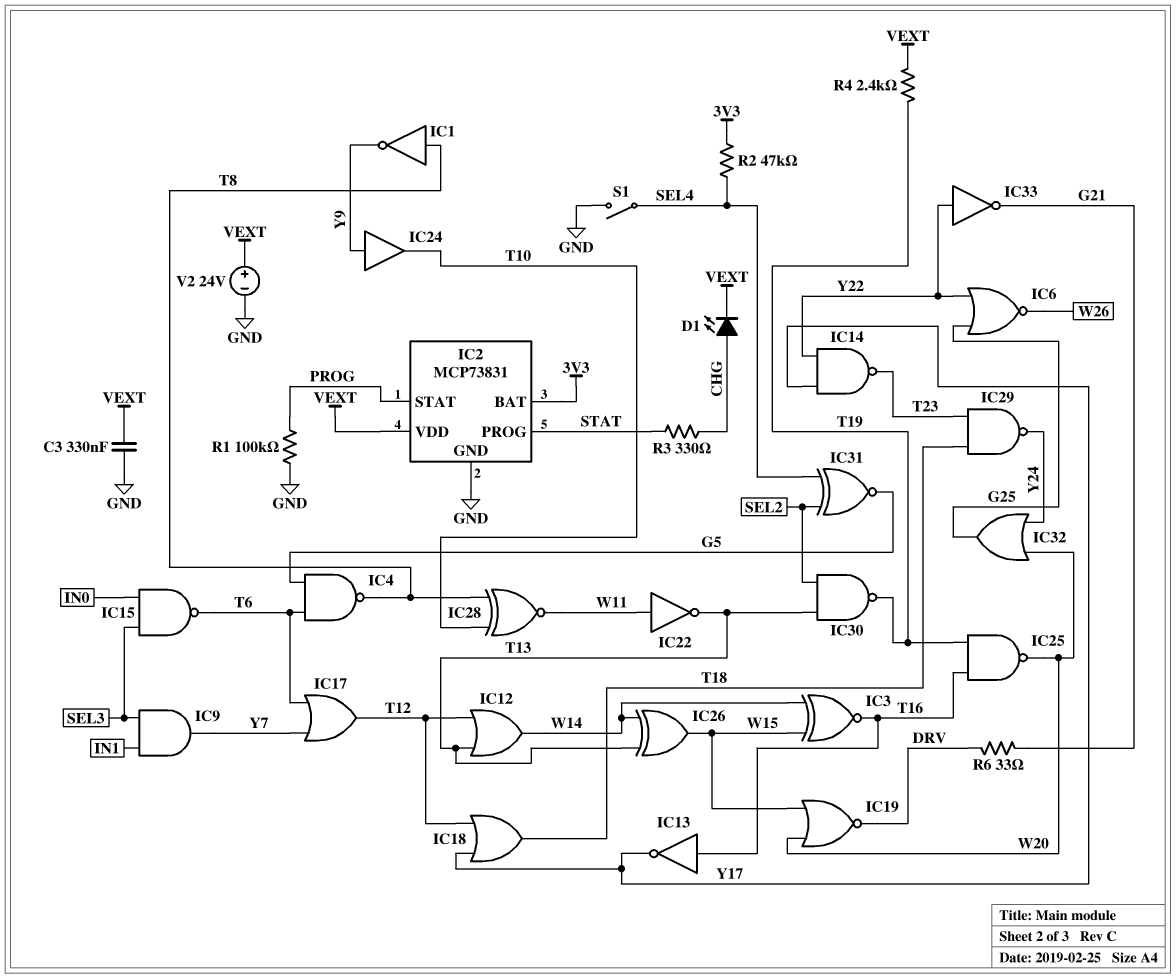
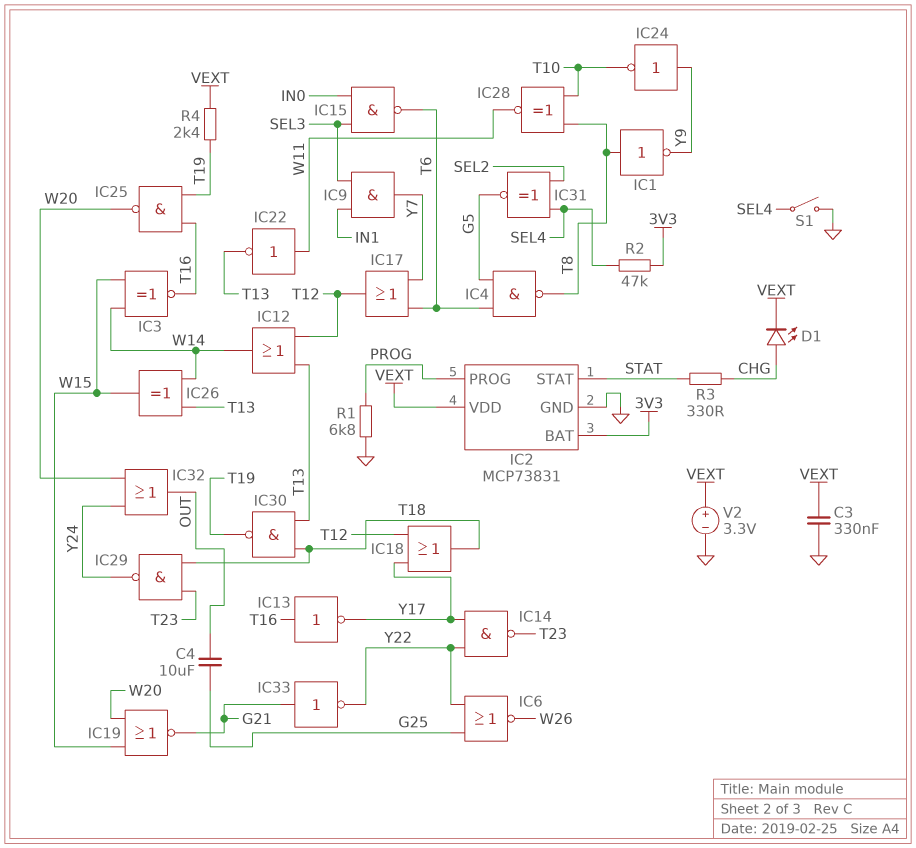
C4: none -> 10uF (G25, OUT)
IC2 pin PROG: STAT -> PROG
IC2 pin STAT: PROG -> STAT
IC19: NOR (in W15, in W20, out DRV) -> NOR (in W15, in W20, out G21)
IC24: buffer (in Y9, out T10) -> NOT (in Y9, out T10)
IC30: NAND (in SEL2, in T13, out T19) -> NAND (in T13, in T18, out T19)
IC32: OR (in W20, in Y24, out G25) -> OR (in W20, in Y24, out OUT)
IC33: NOT (in Y22, out G21) -> NOT (in G21, out Y22)
R1: 100k (GND, PROG) -> 6.8k (GND, PROG)
R6: 33 (DRV, G21) -> none
V2: 24V (plus VEXT, minus GND) -> 3.3V (plus VEXT, minus GND)

